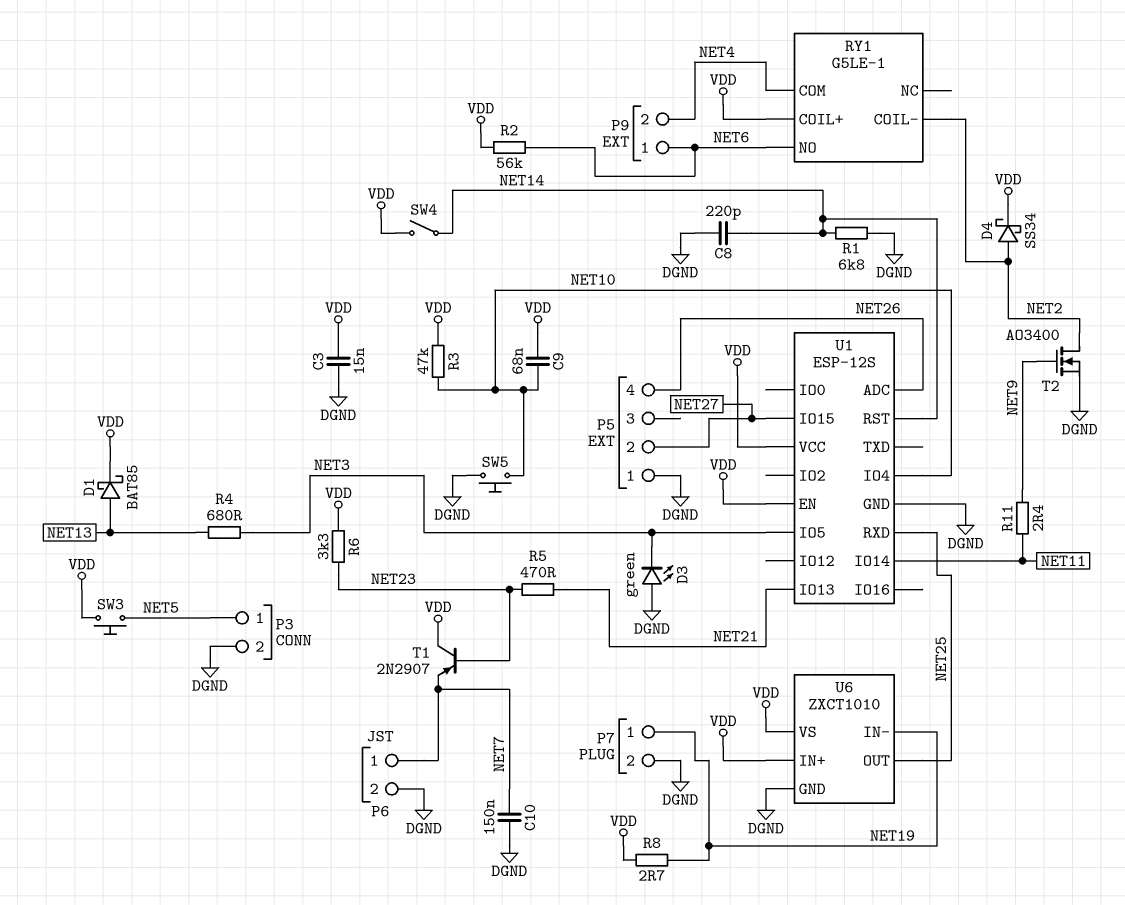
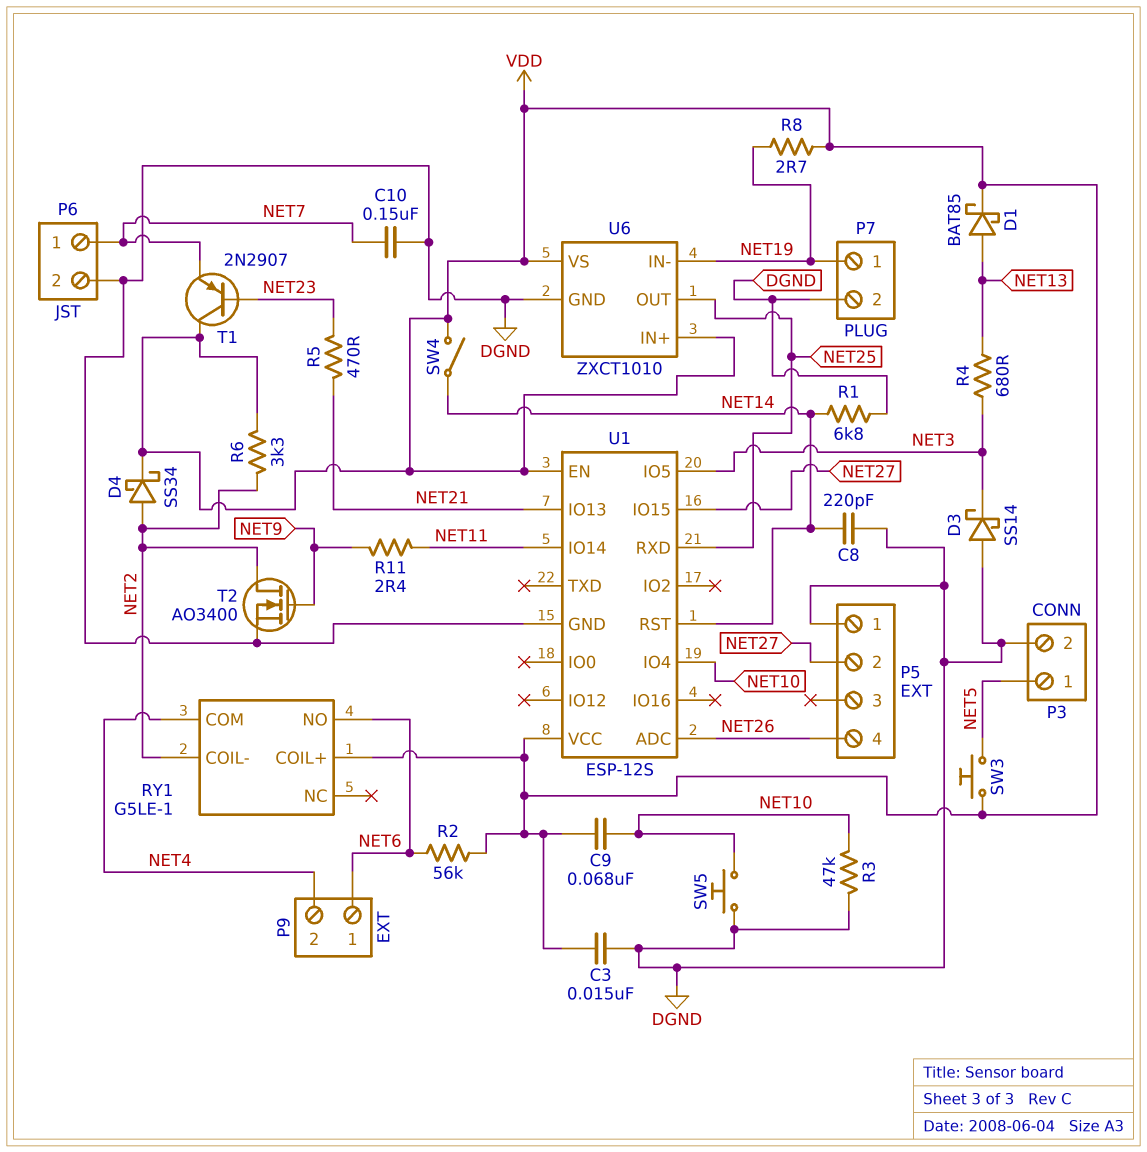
D3: LED green (A DGND, K NET3) -> schottky SS14 (A DGND, K NET3)
R3: 47k (NET10, VDD) -> 47k (DGND, NET10)
R6: 3.3k (NET23, VDD) -> 3.3k (NET2, VDD)

